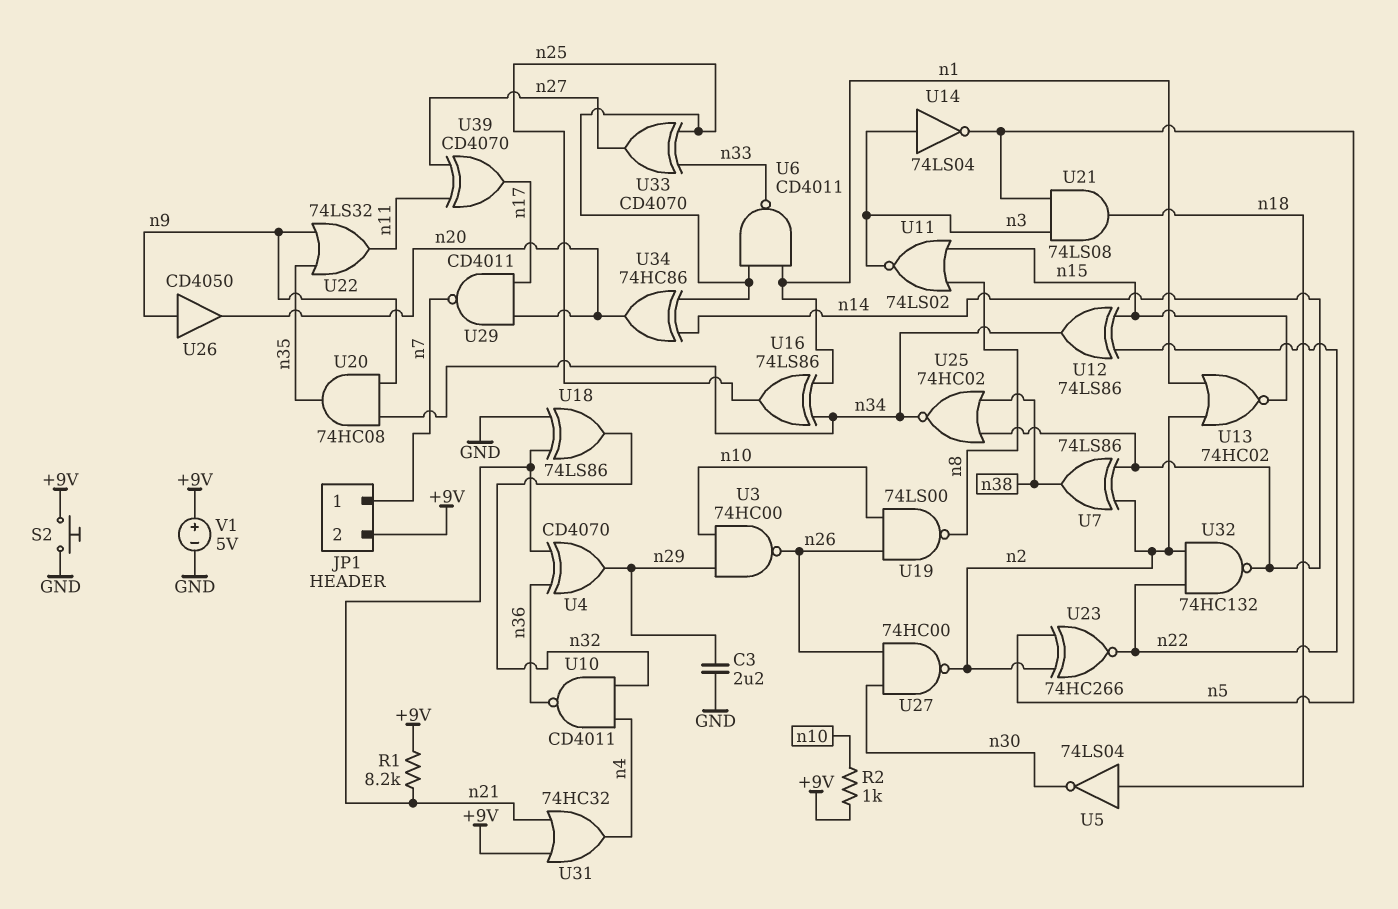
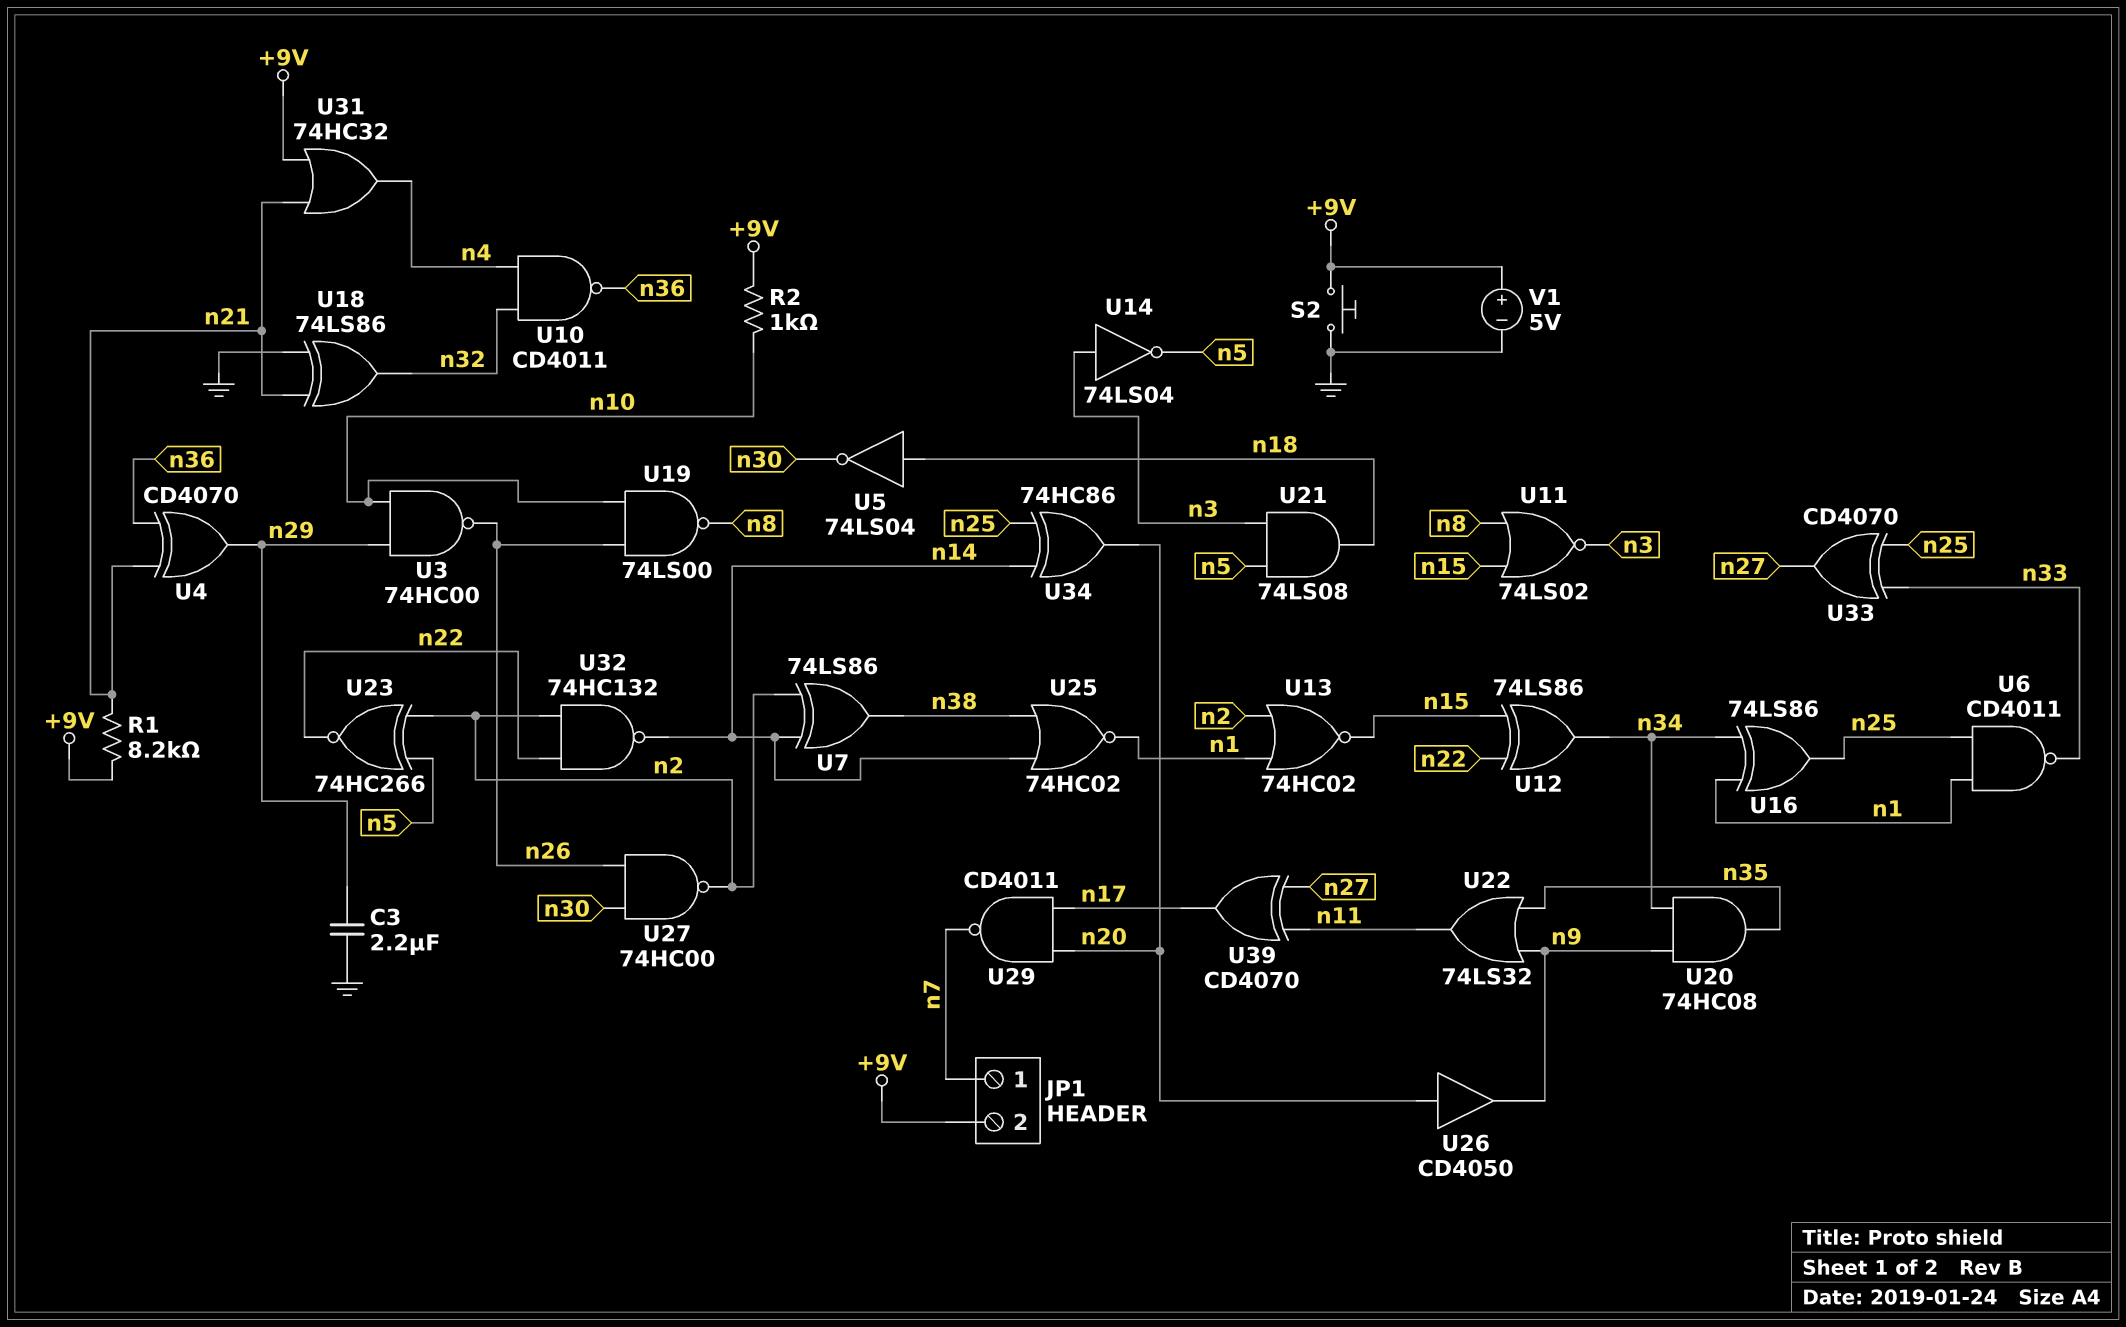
U25: NOR 74HC02 (in n14, in n38, out n34) -> NOR 74HC02 (in n14, in n38, out n1)
U26: buffer CD4050 (in n9, out n20) -> buffer CD4050 (in n20, out n9)

